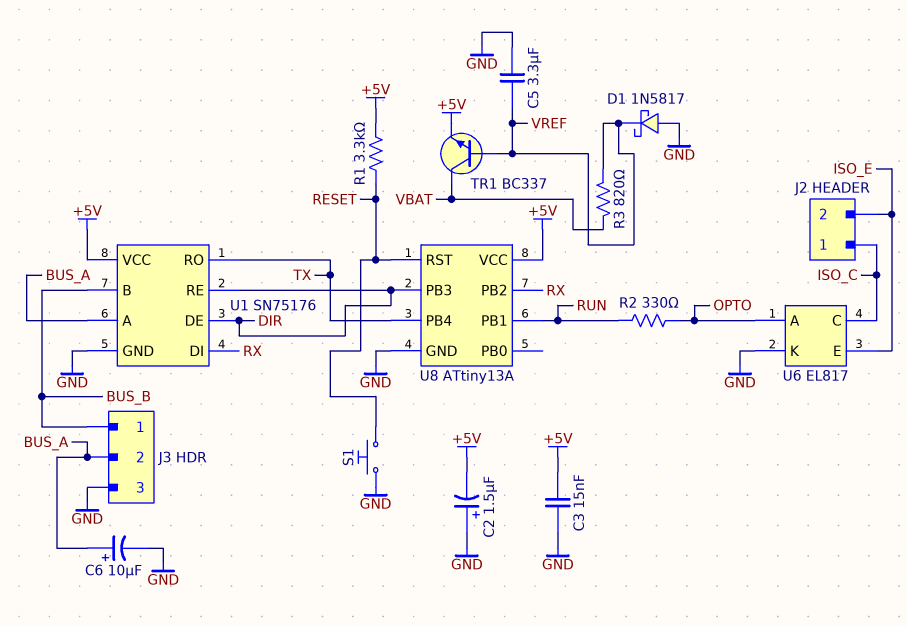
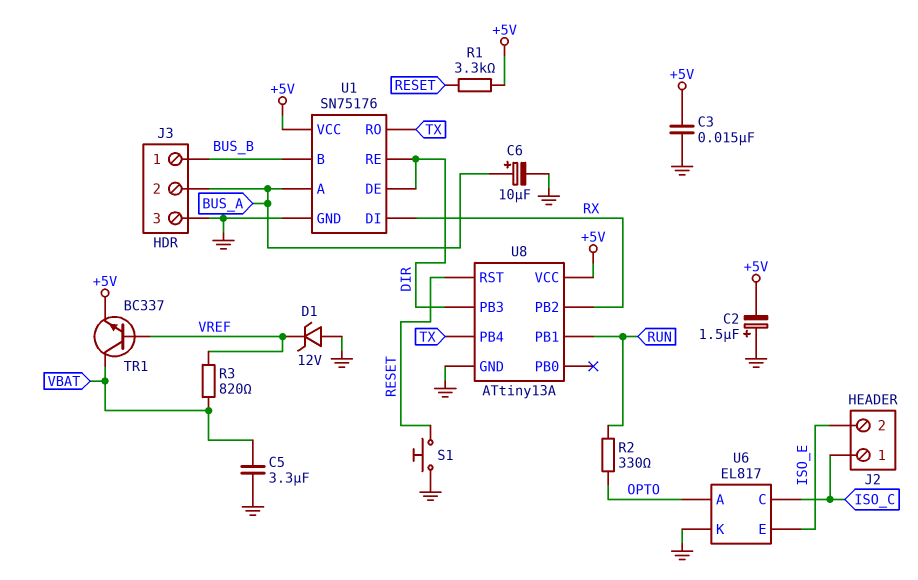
C5: 3.3uF (GND, VREF) -> 3.3uF (GND, VBAT)
D1: schottky 1N5817 (A GND, K VREF) -> zener 12V (A GND, K VREF)

